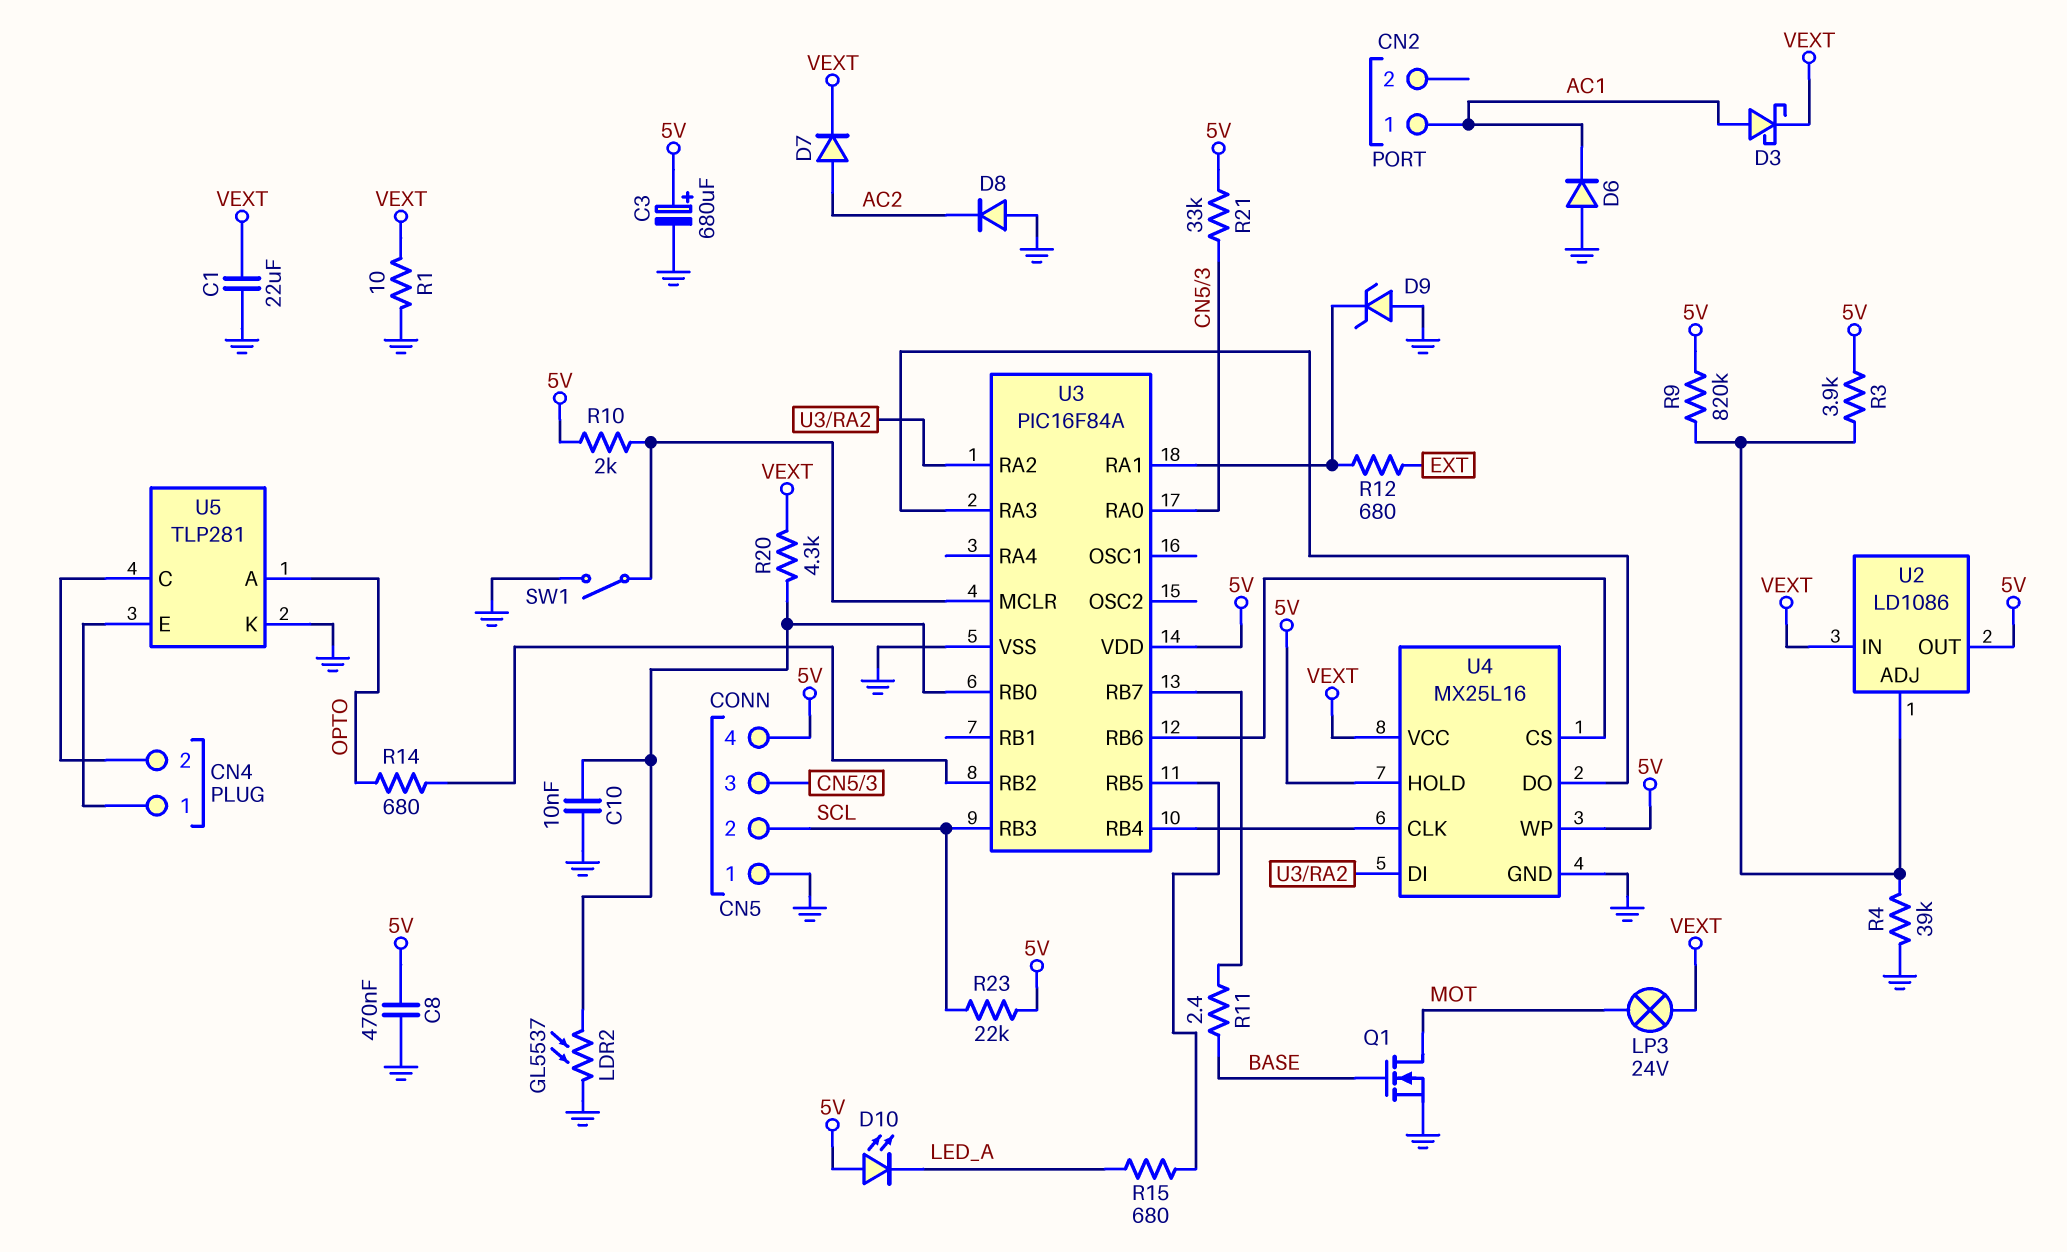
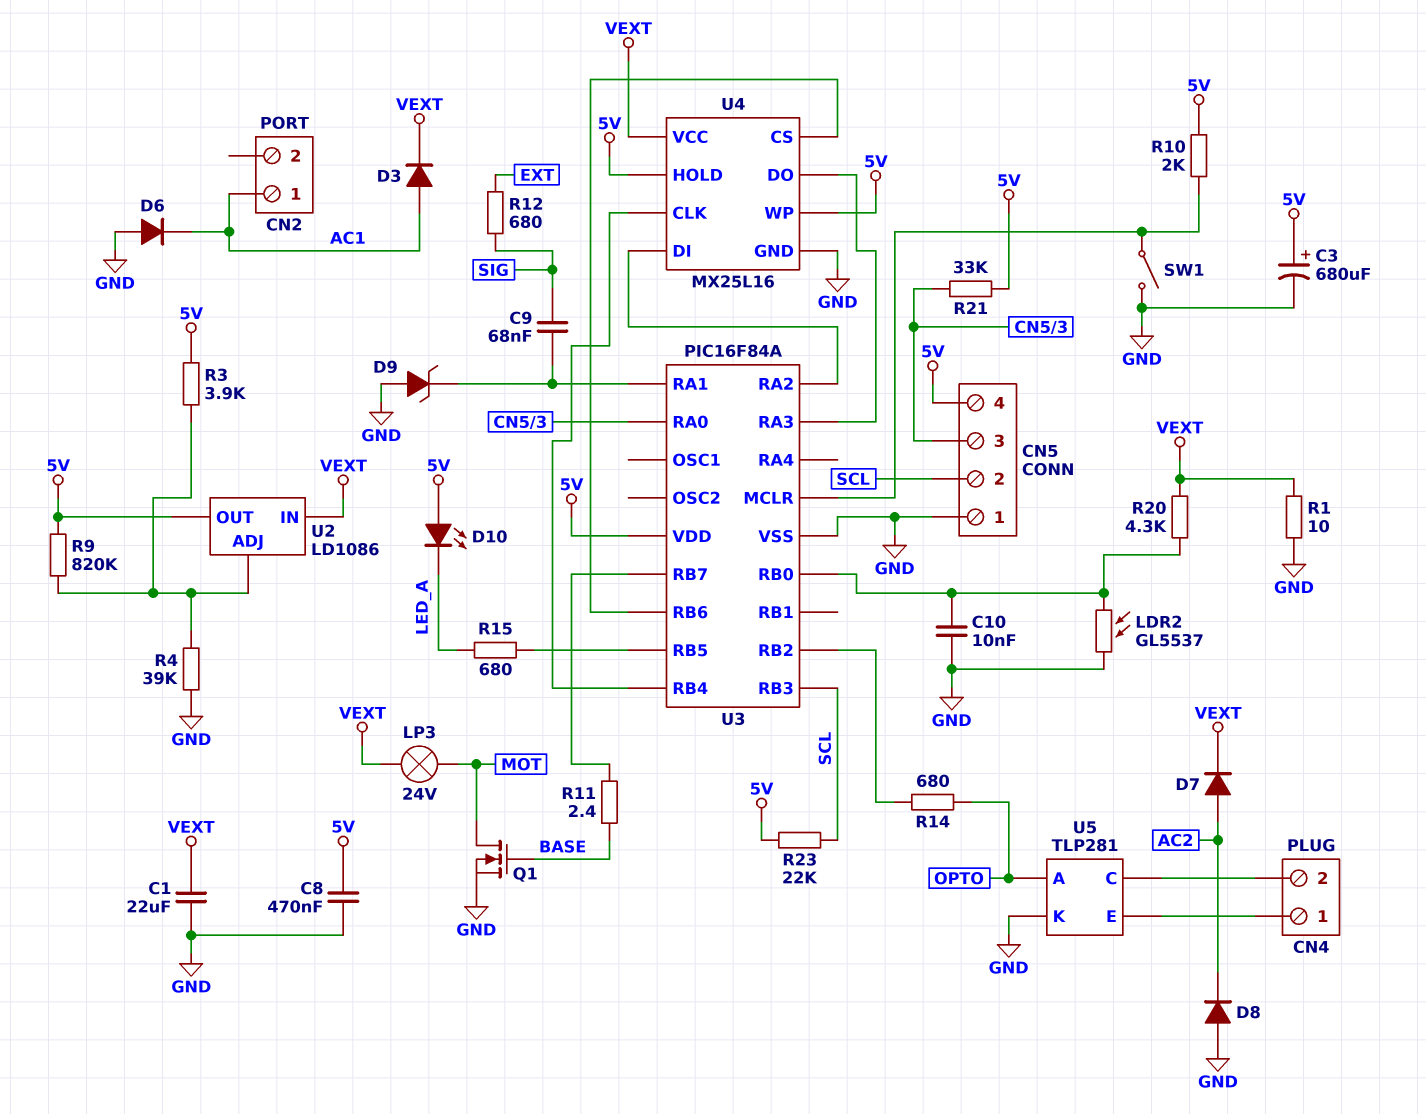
C9: none -> 68nF (SIG, U3/RA1)
D3: schottky (A AC1, K VEXT) -> diode (A AC1, K VEXT)
R12: 680 (EXT, U3/RA1) -> 680 (EXT, SIG)

